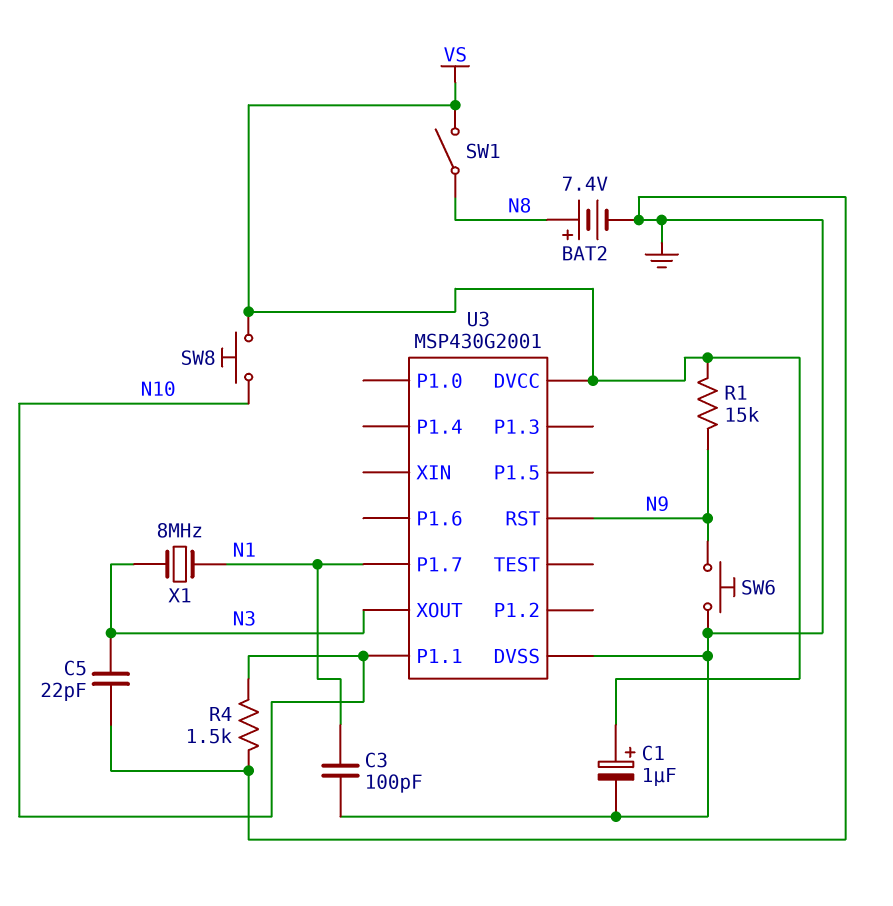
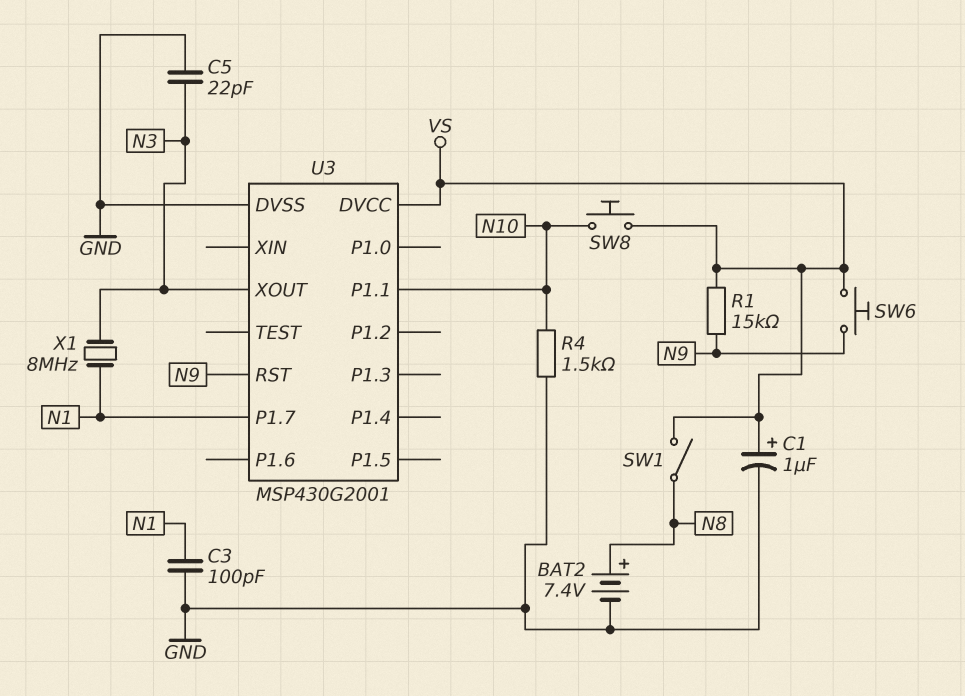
SW6: button (GND, N9) -> button (N9, VS)

